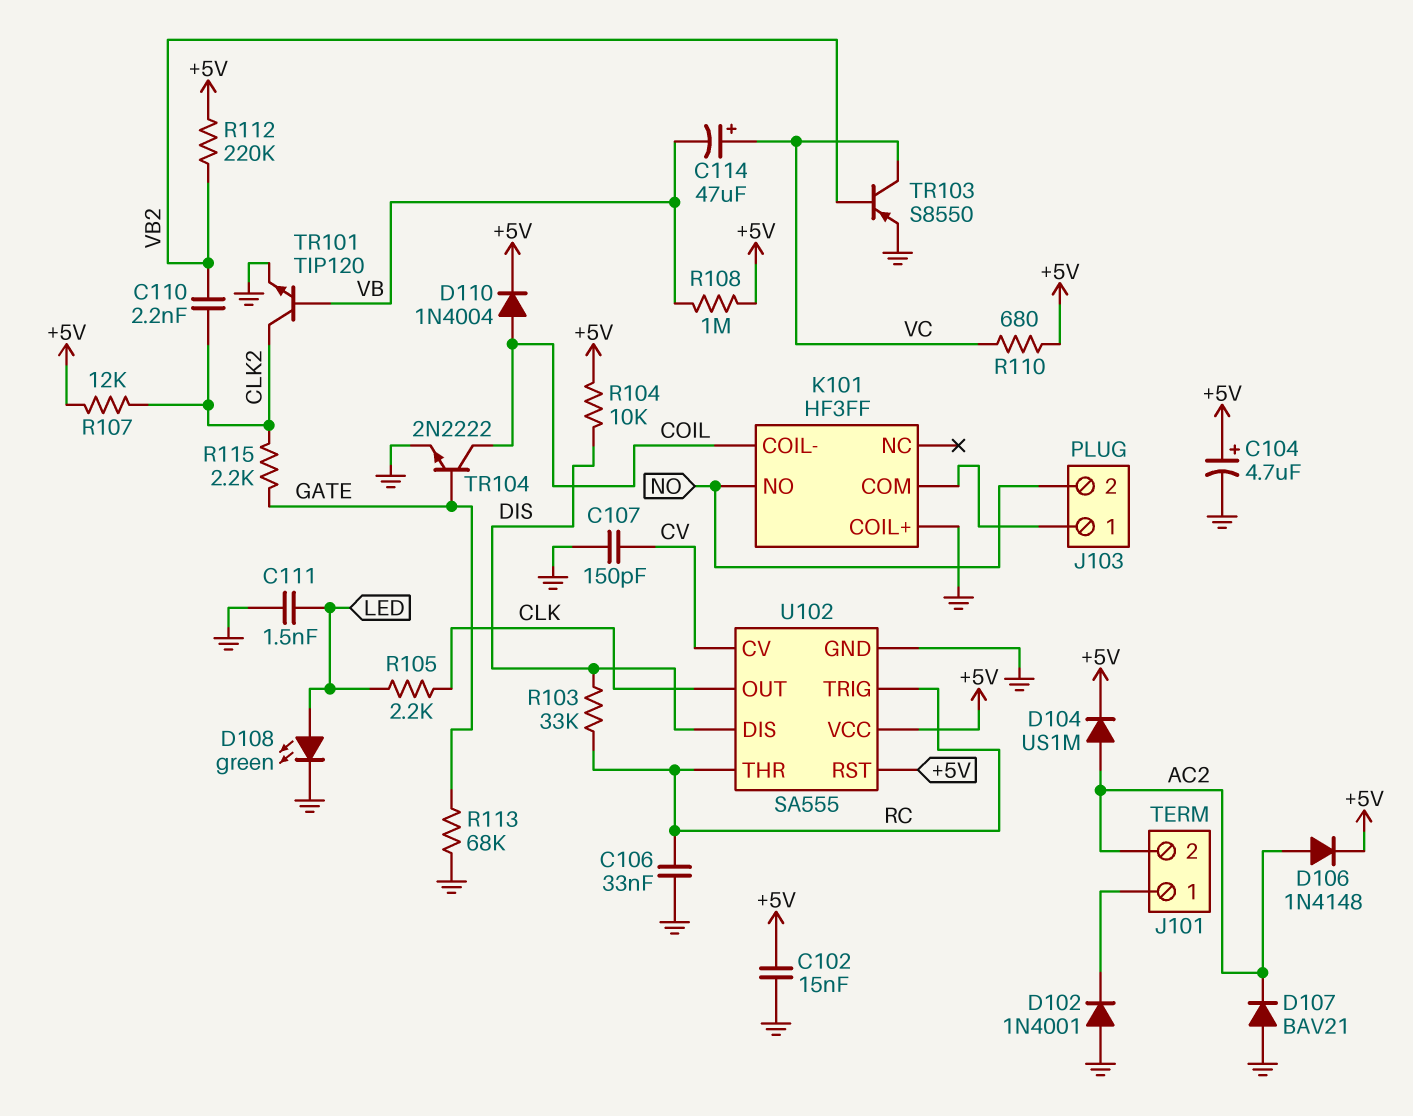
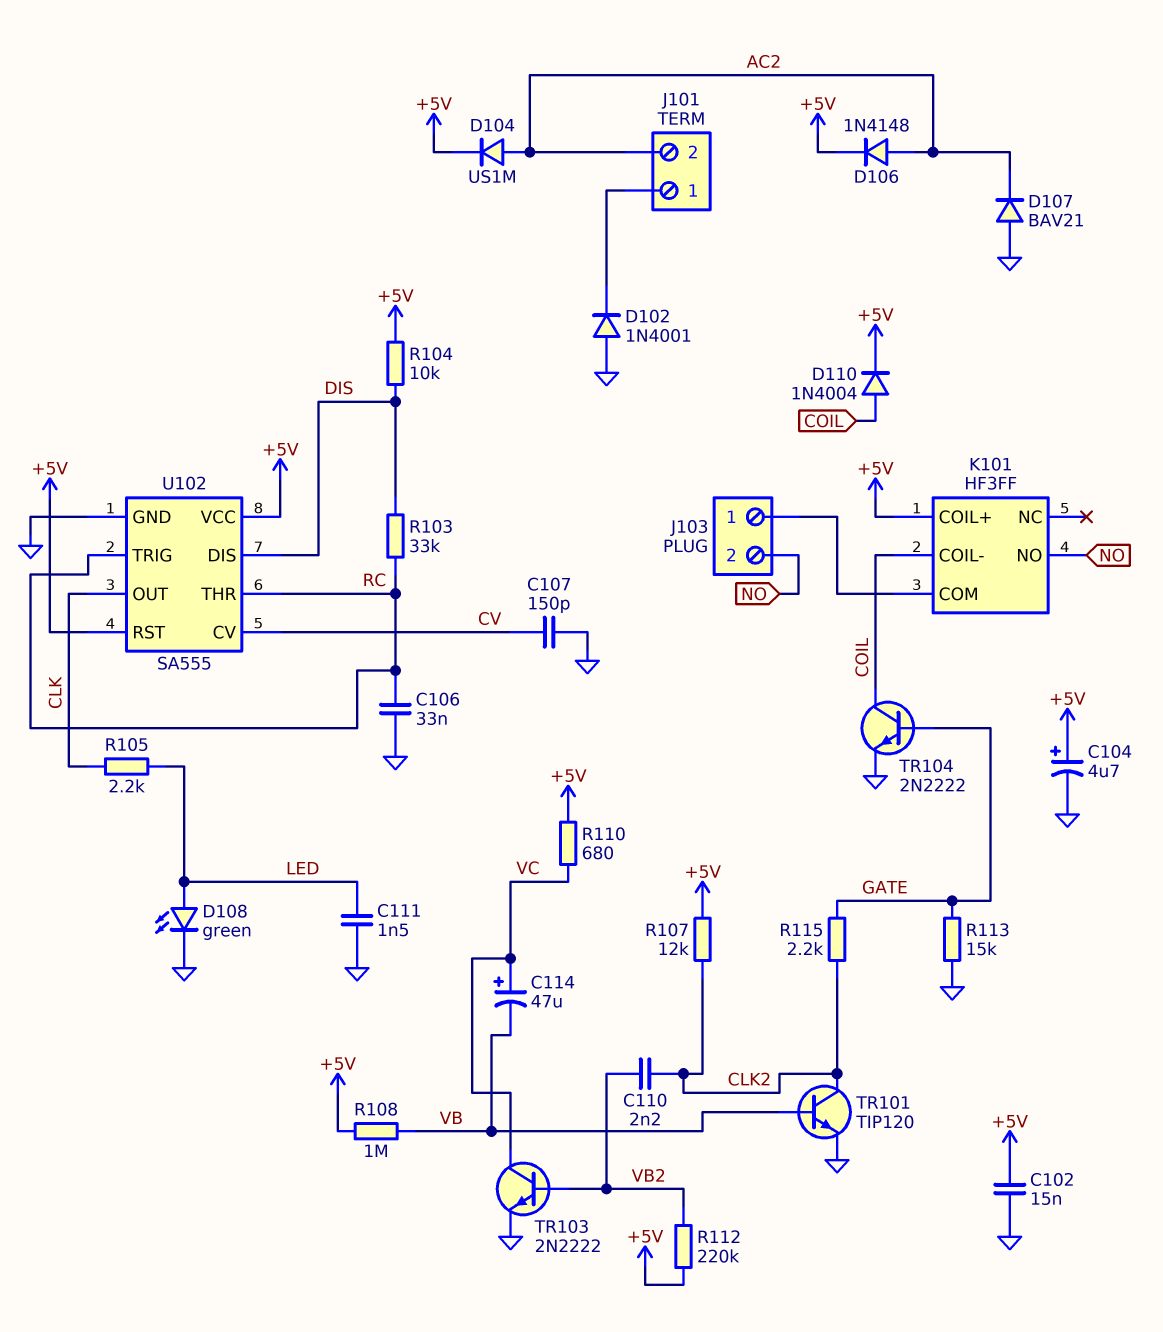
K101 pin COIL+: GND -> +5V
R113: 68k (GATE, GND) -> 15k (GATE, GND)
TR103: PNP S8550 (B VB2, C VC, E GND) -> NPN 2N2222 (B VB2, C VC, E GND)

